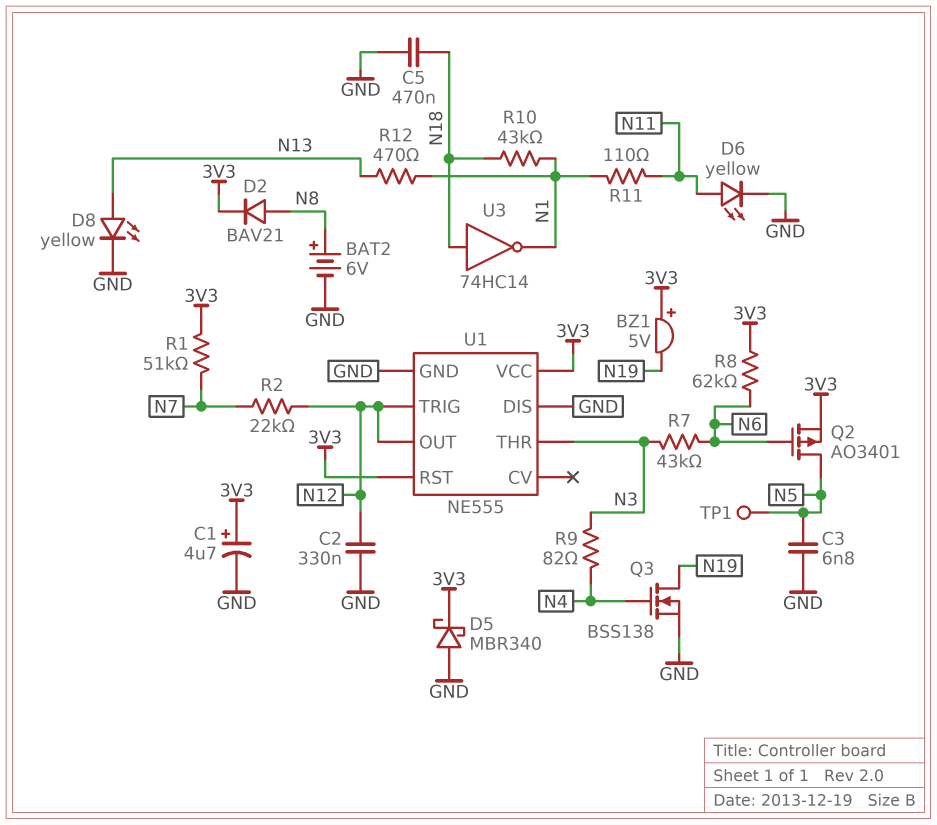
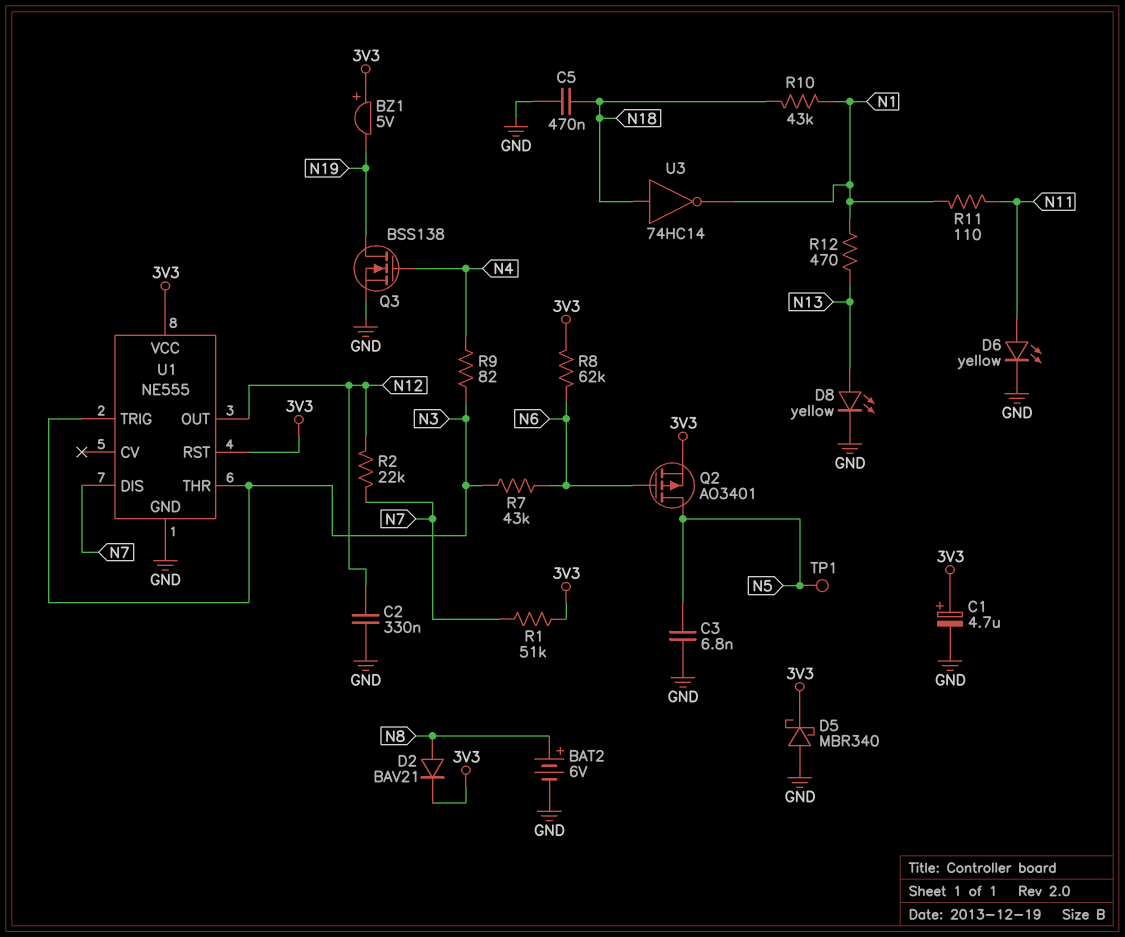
U1 pin DIS: GND -> N7
U1 pin TRIG: N12 -> N3

